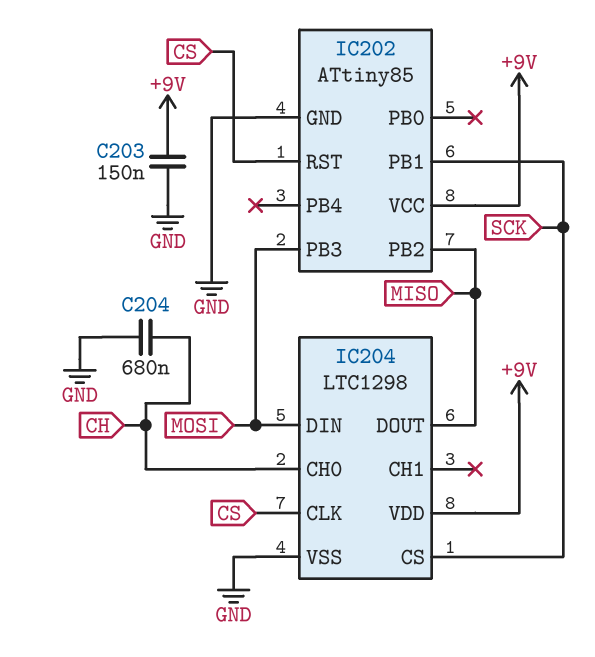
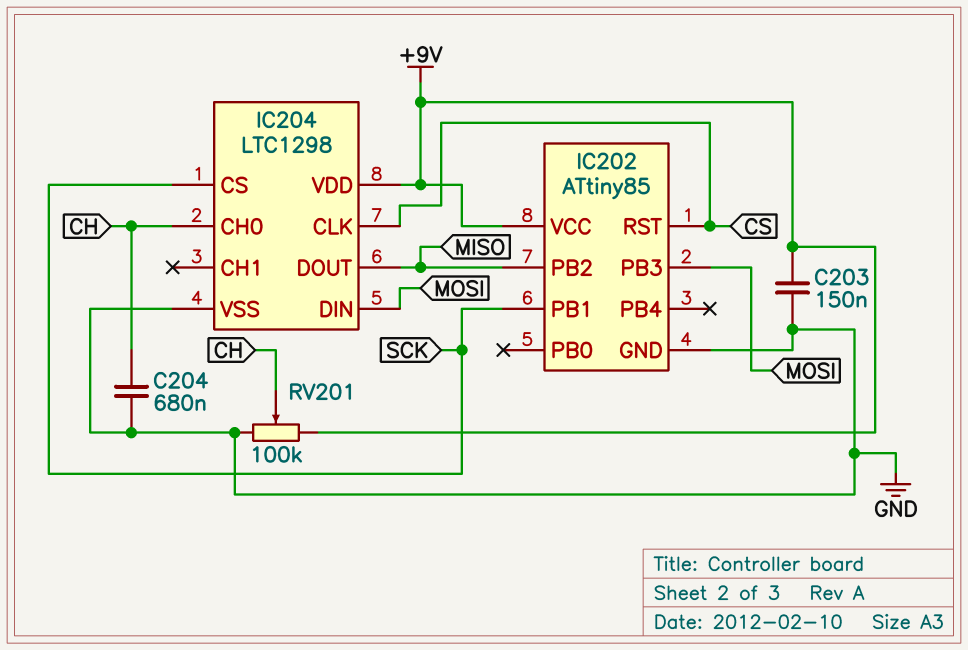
RV201: none -> 100k (+9V, GND, wiper CH)

